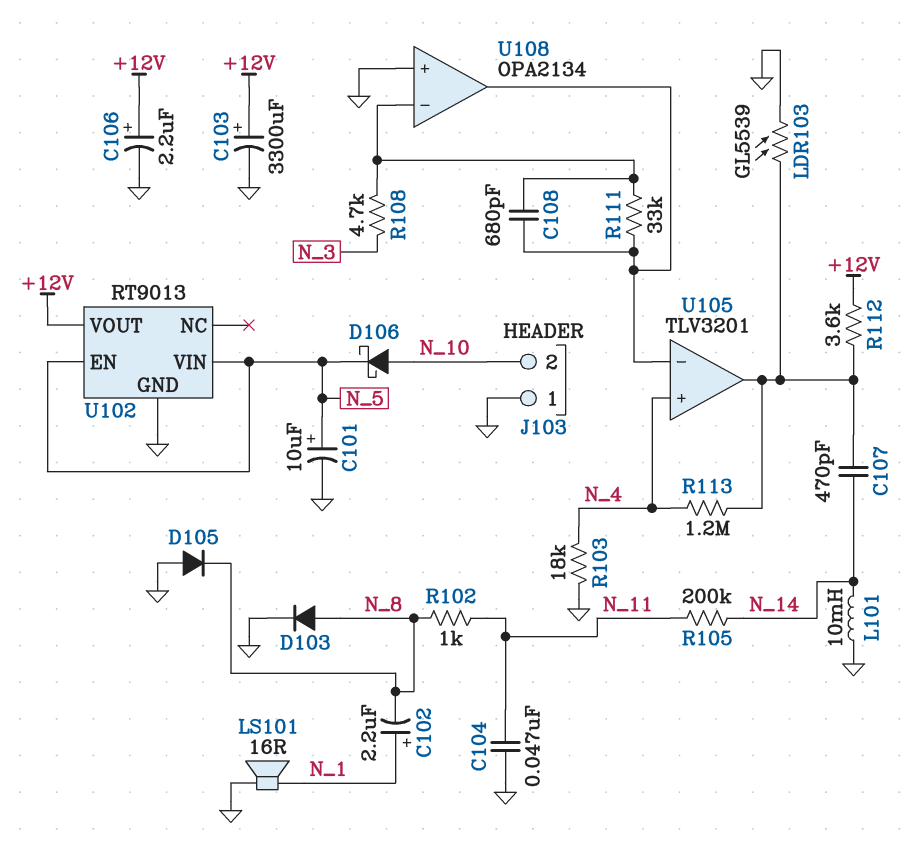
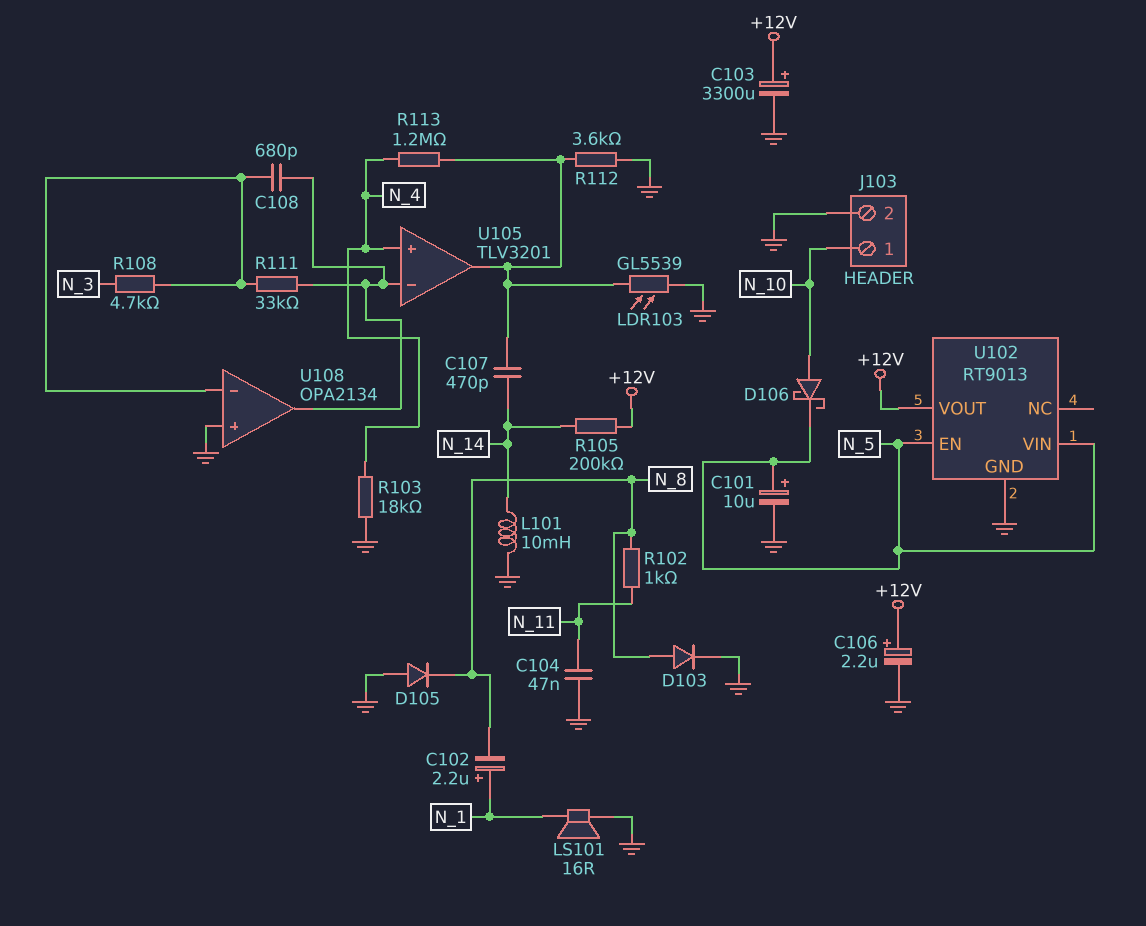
J103 pin 1: GND -> N_10
J103 pin 2: N_10 -> GND
R105: 200k (N_11, N_14) -> 200k (+12V, N_14)
R112: 3.6k (+12V, U105/out) -> 3.6k (GND, U105/out)

